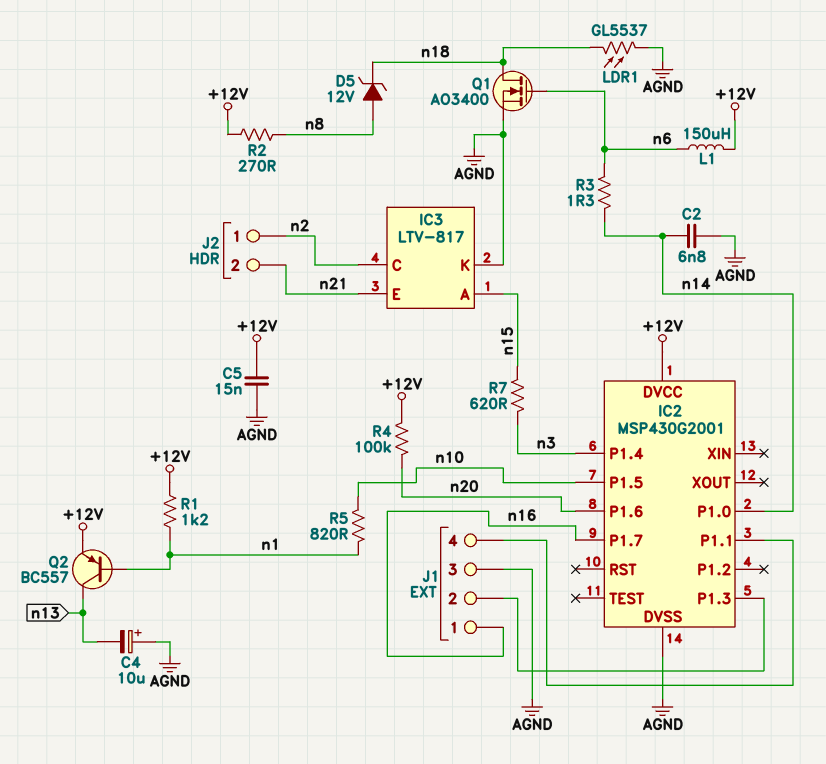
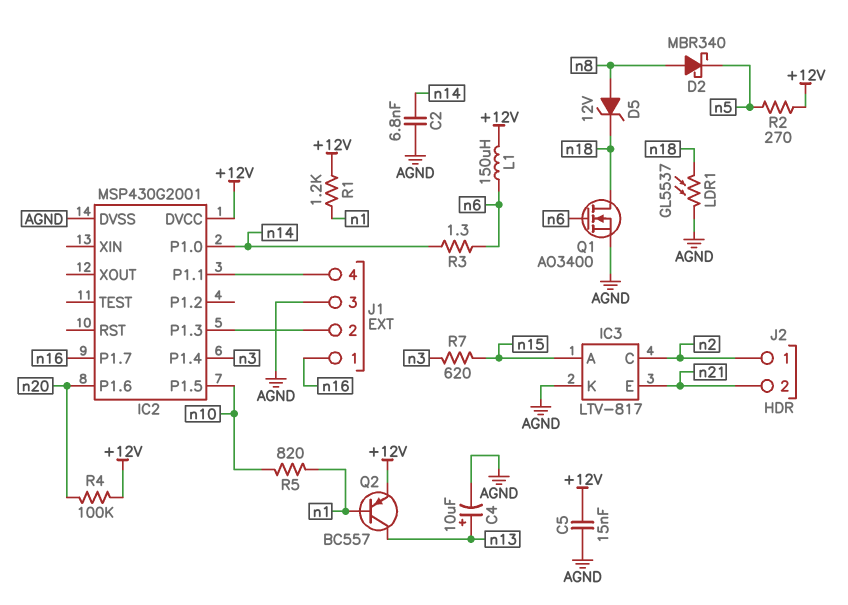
C4: 10uF (plus AGND, minus n13) -> 10uF (plus n13, minus AGND)
D2: none -> schottky MBR340 (A n8, K n5)
R2: 270 (+12V, n8) -> 270 (+12V, n5)

